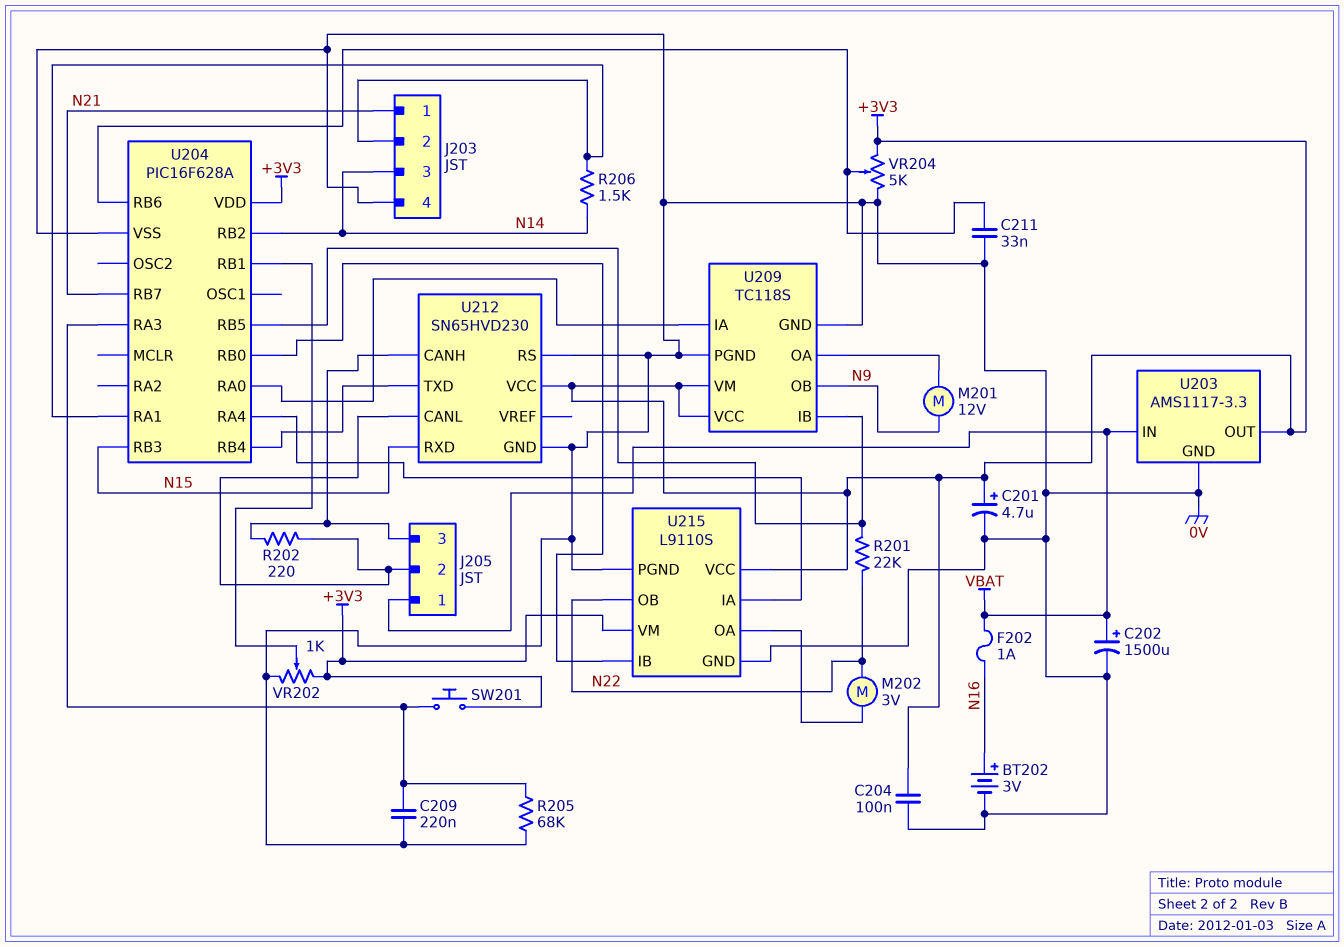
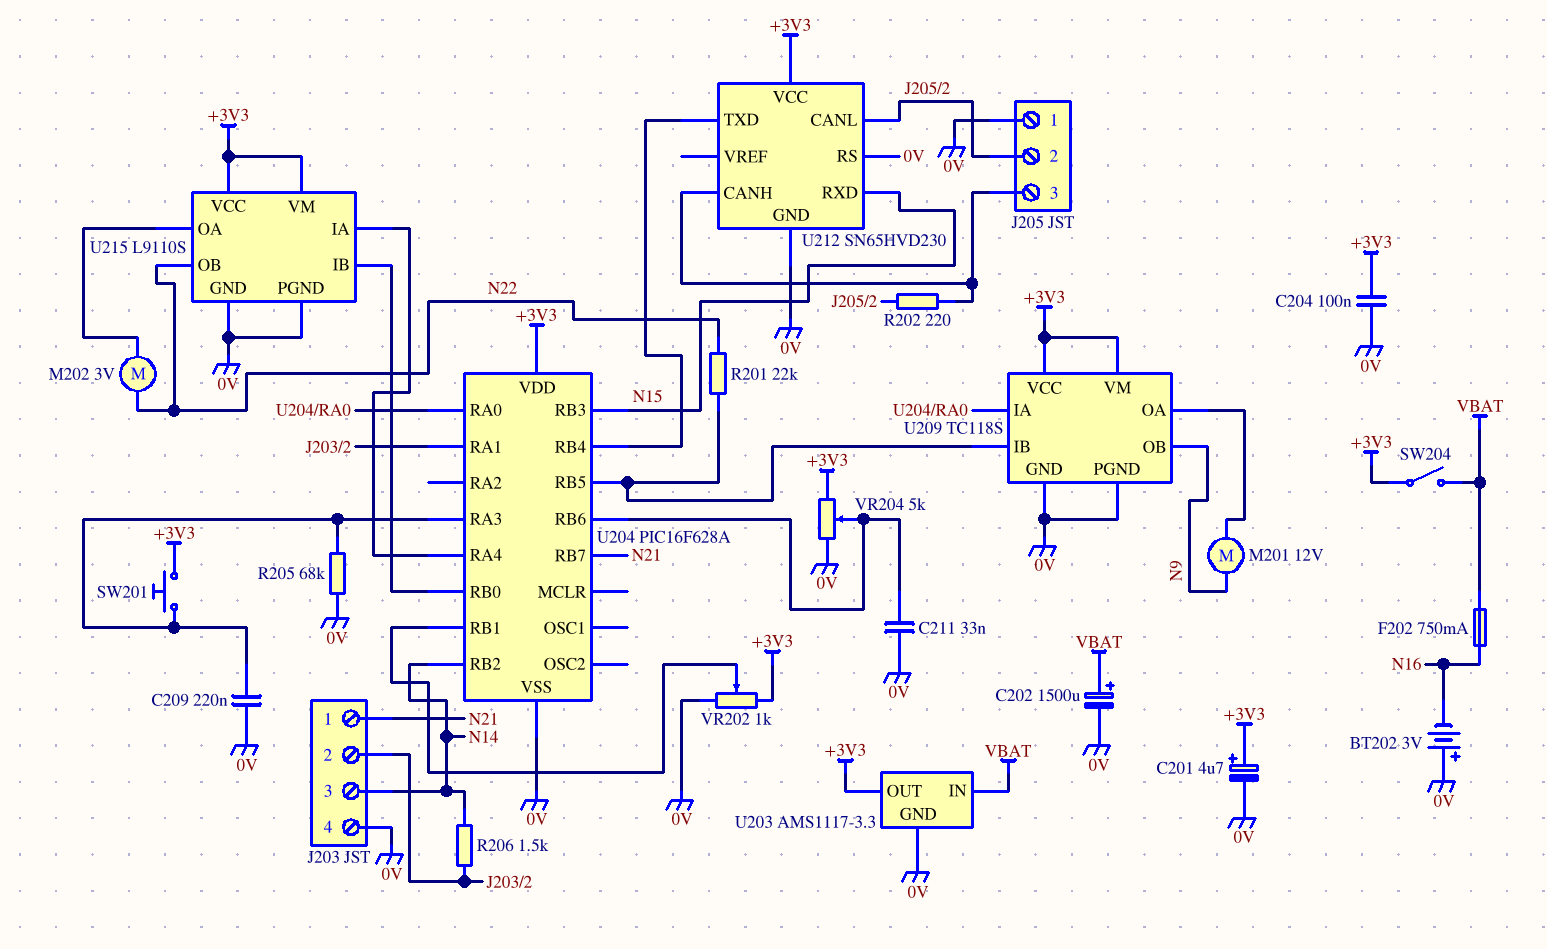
BT202: 3V (plus N16, minus 0V) -> 3V (plus 0V, minus N16)
F202: 1A (N16, VBAT) -> 750mA (N16, VBAT)
J205 pin 1: VBAT -> 0V
SW204: none -> switch (+3V3, VBAT)

